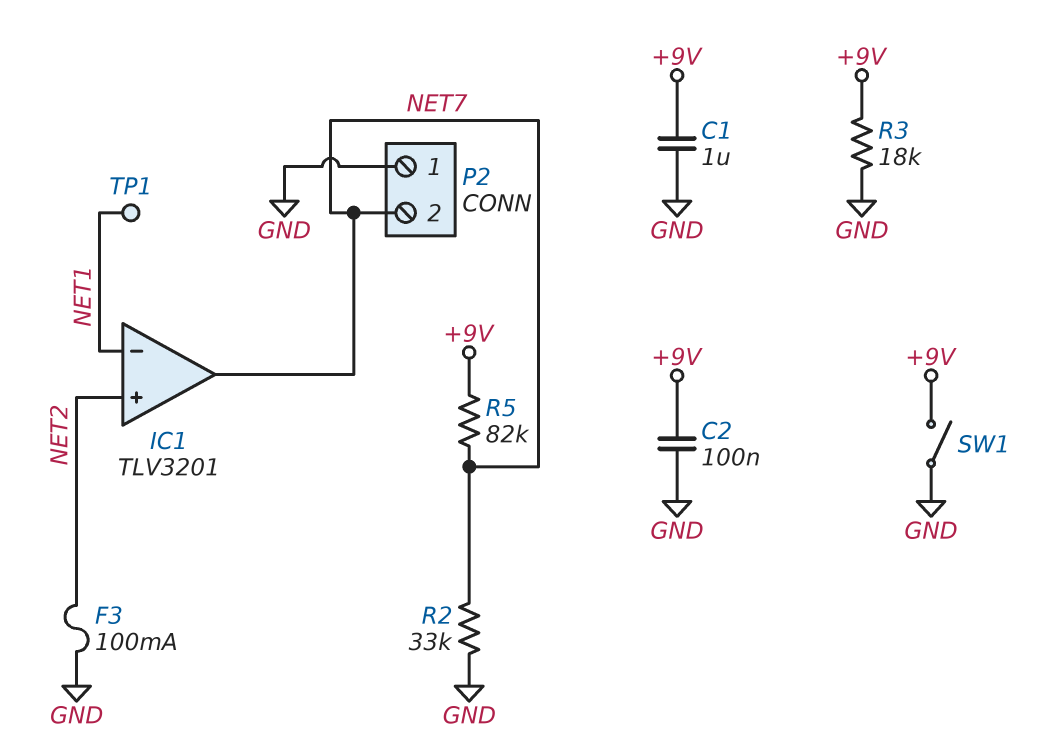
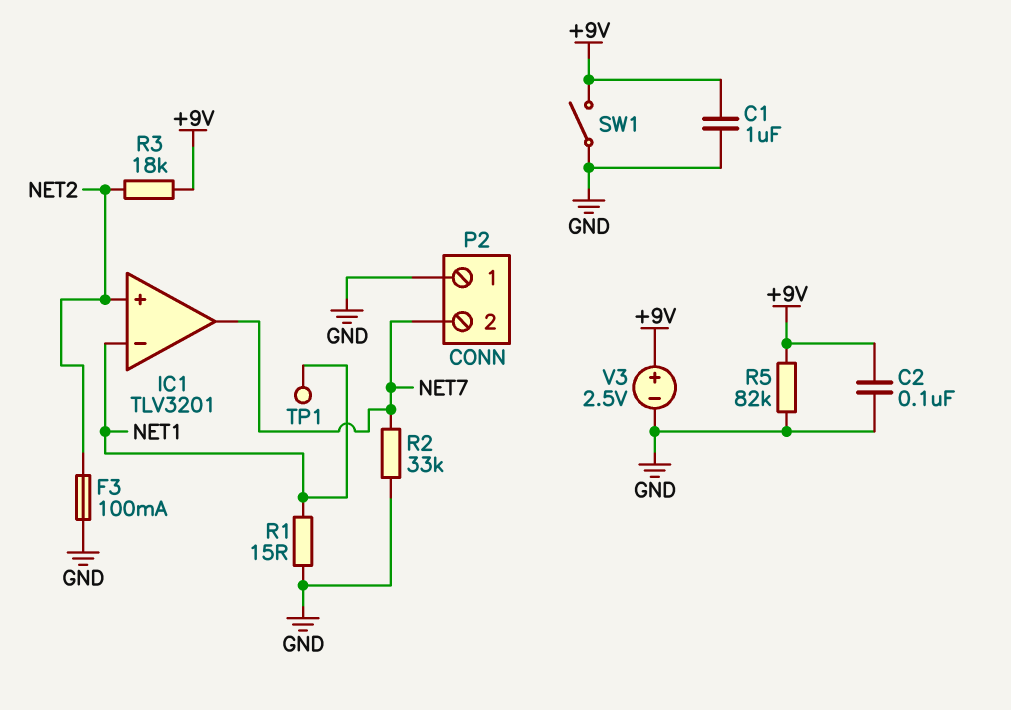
R1: none -> 15 (GND, NET1)
R3: 18k (+9V, GND) -> 18k (+9V, NET2)
R5: 82k (+9V, NET7) -> 82k (+9V, GND)
V3: none -> 2.5V (plus +9V, minus GND)

